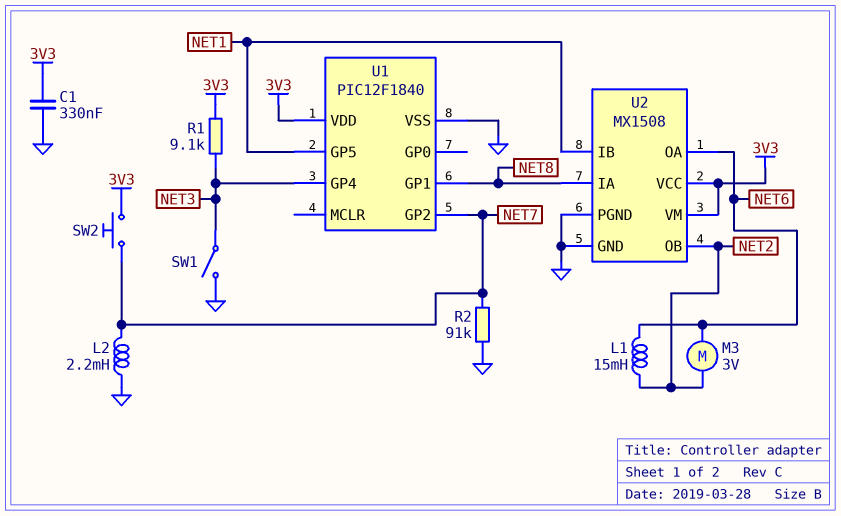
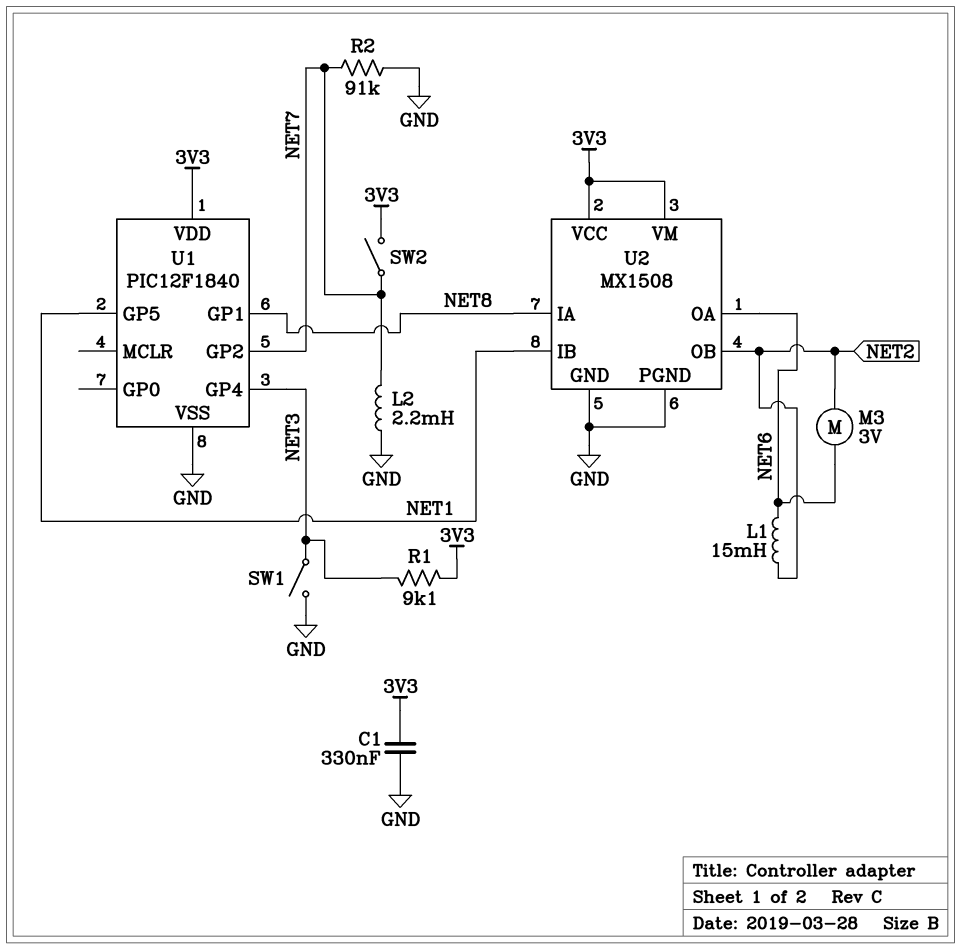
SW2: button (3V3, NET7) -> switch (3V3, NET7)

